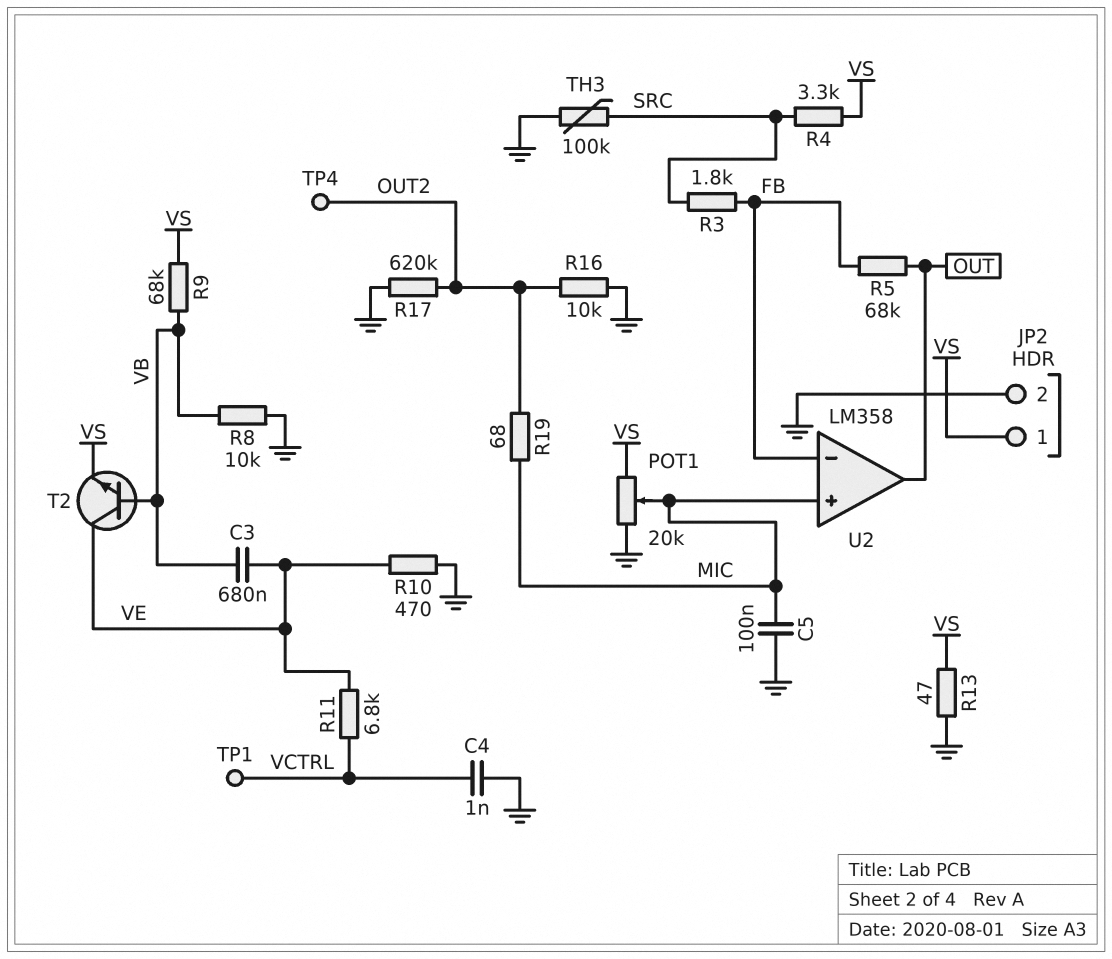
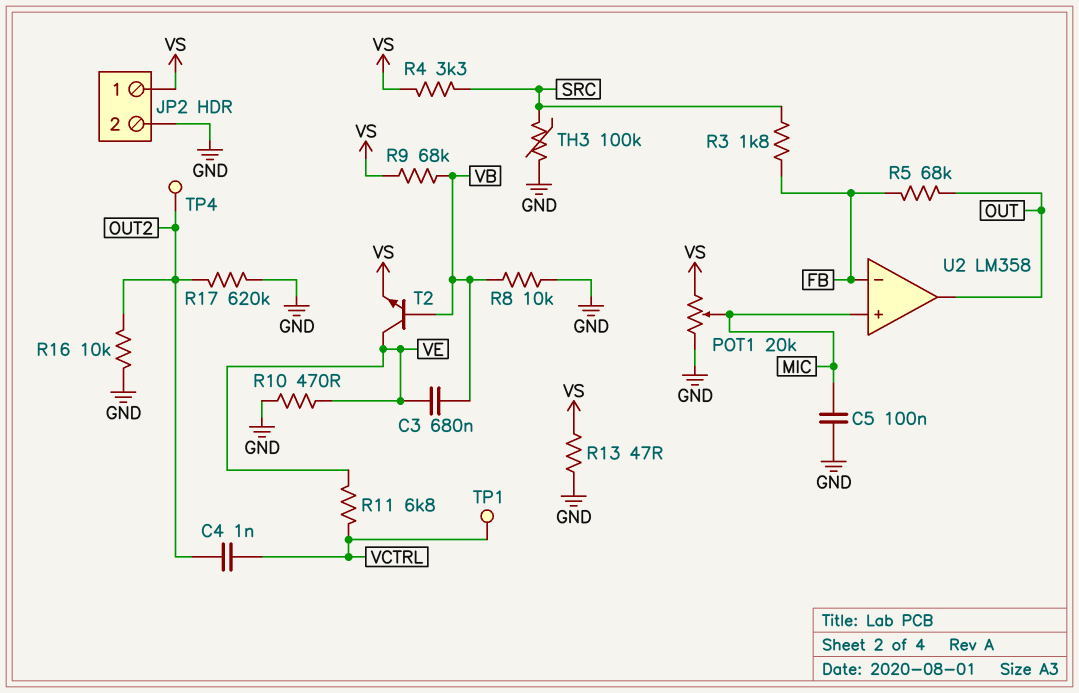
C4: 1nF (GND, VCTRL) -> 1nF (OUT2, VCTRL)
R19: 68 (MIC, OUT2) -> none

